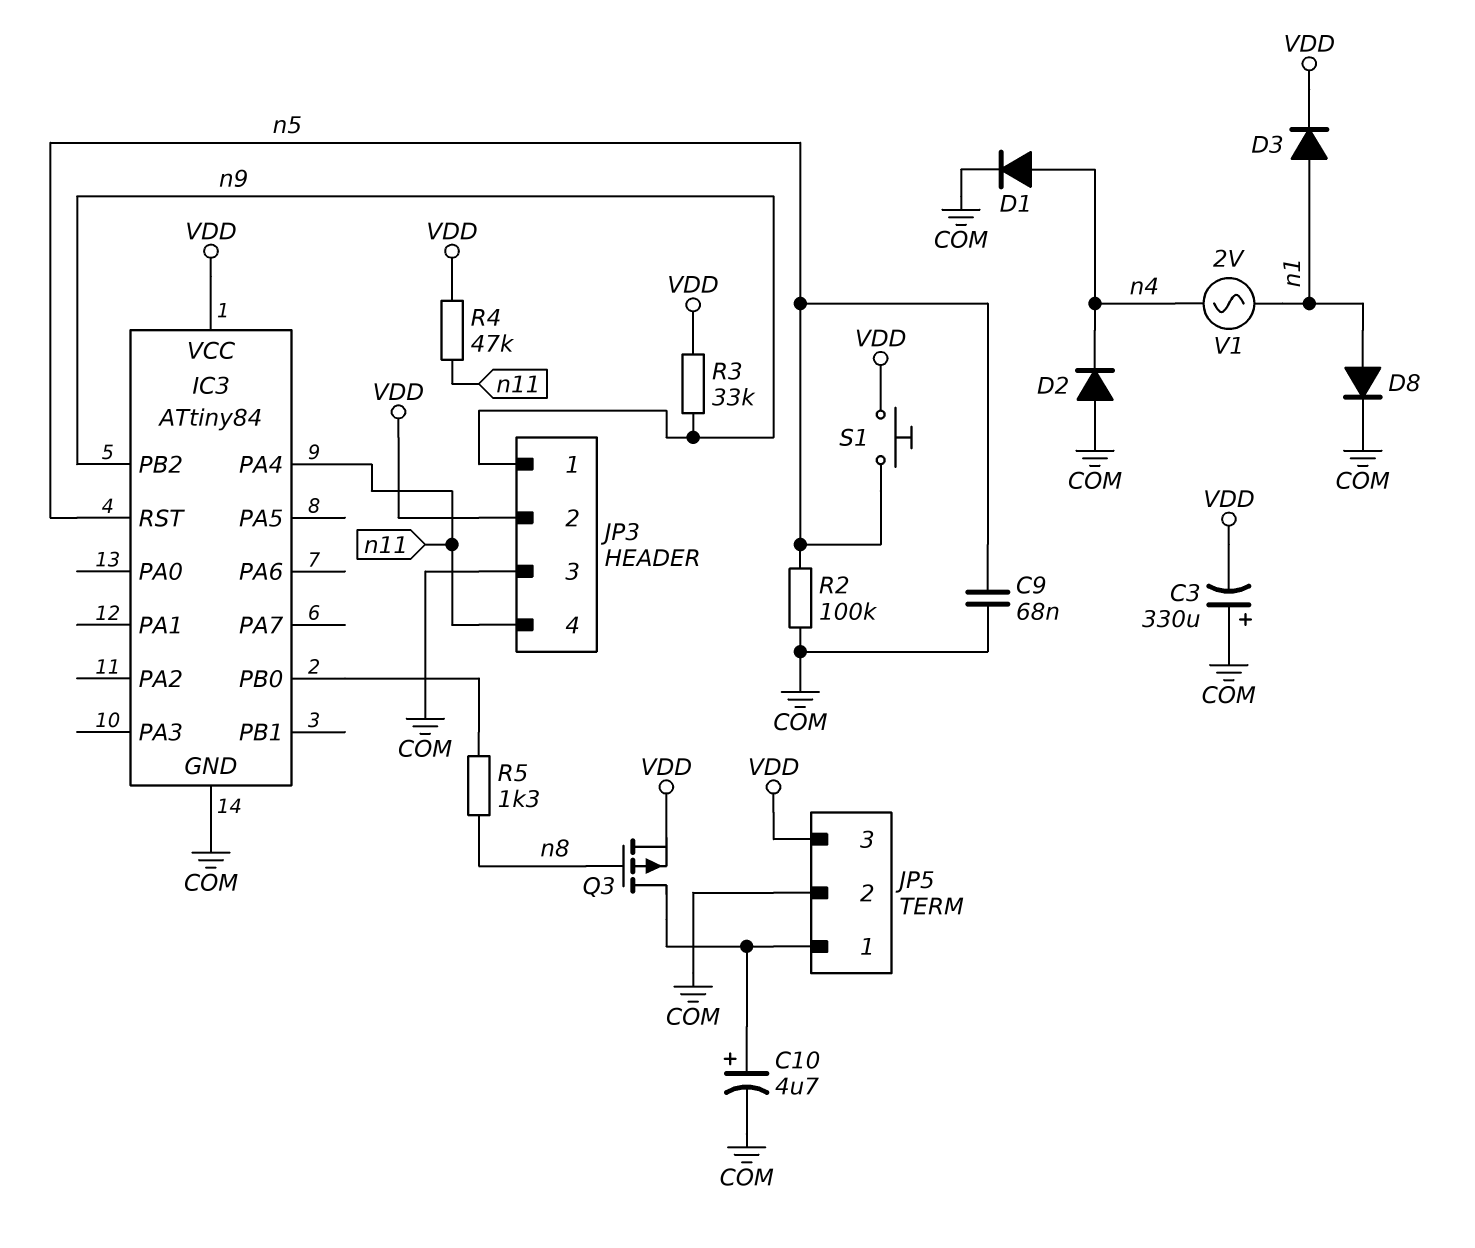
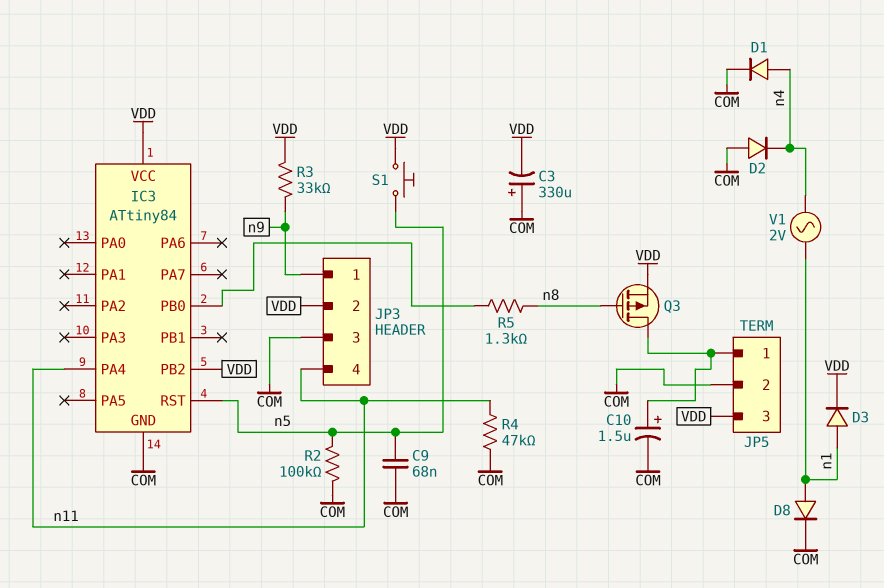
C10: 4.7uF (plus JP5/1, minus COM) -> 1.5uF (plus JP5/1, minus COM)
IC3 pin PB2: n9 -> VDD
R4: 47k (VDD, n11) -> 47k (COM, n11)

